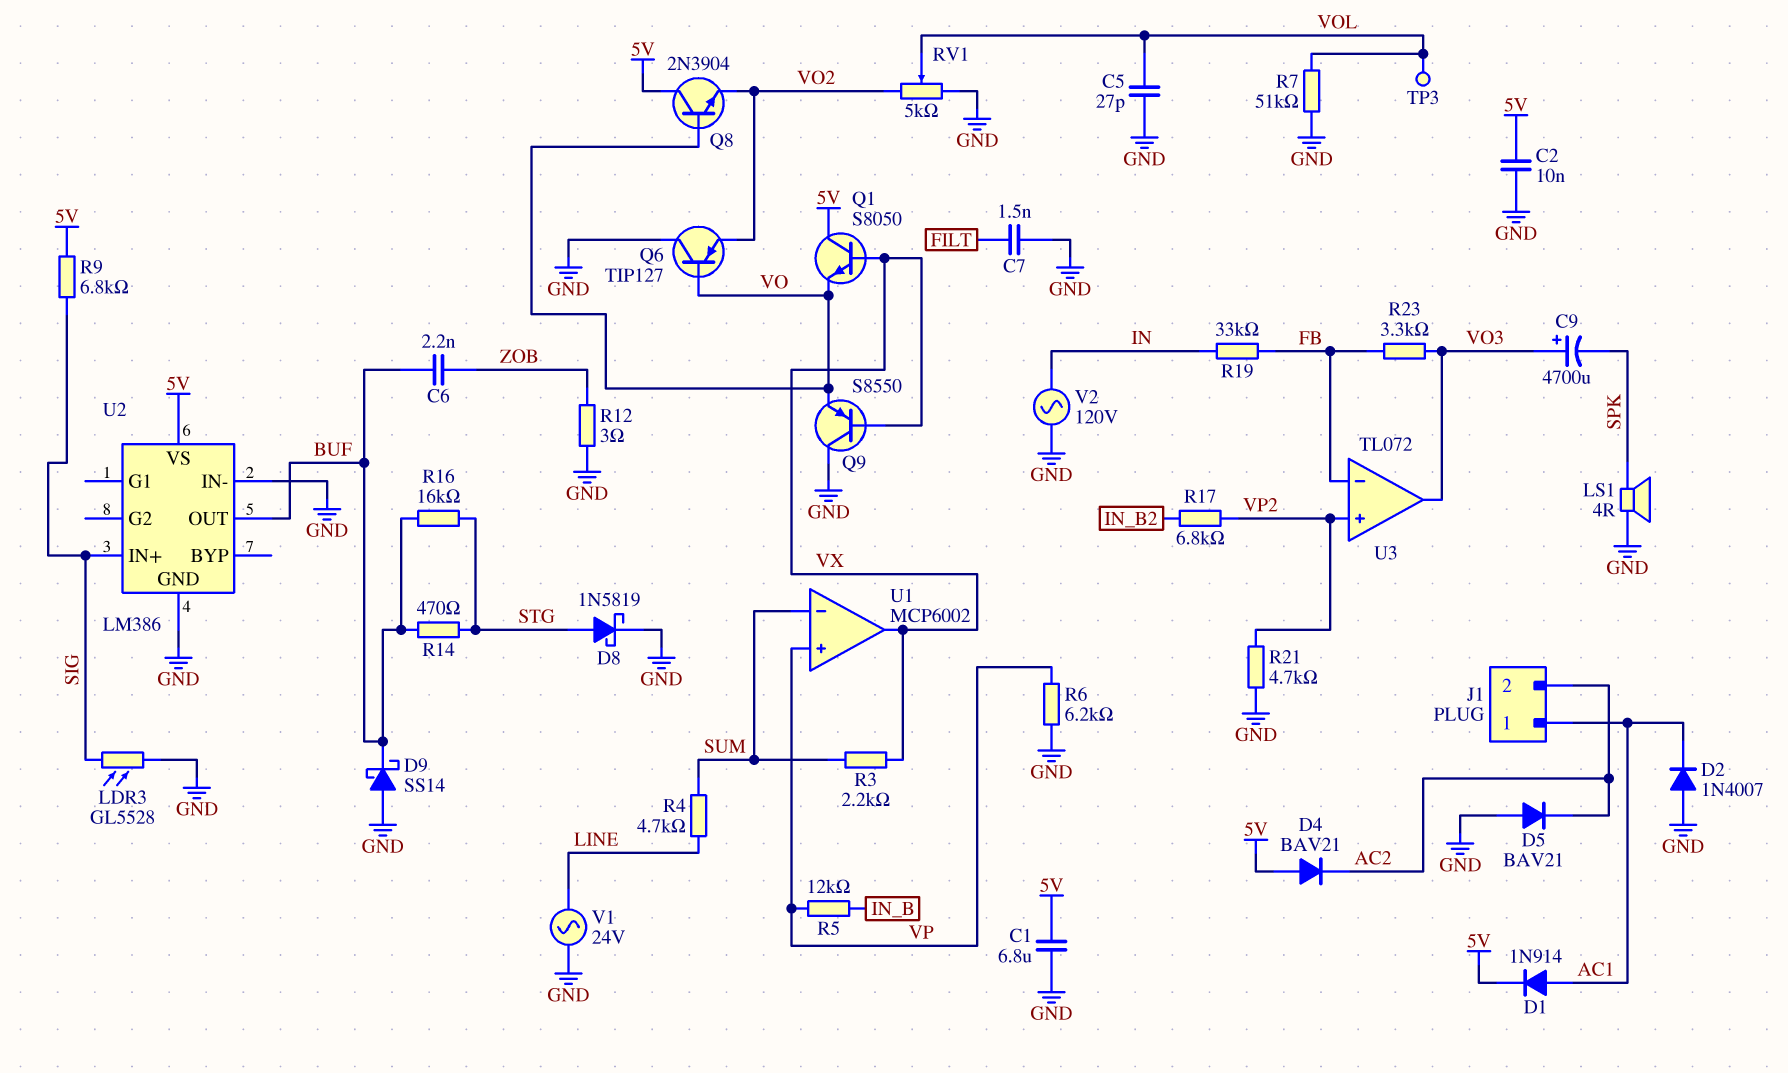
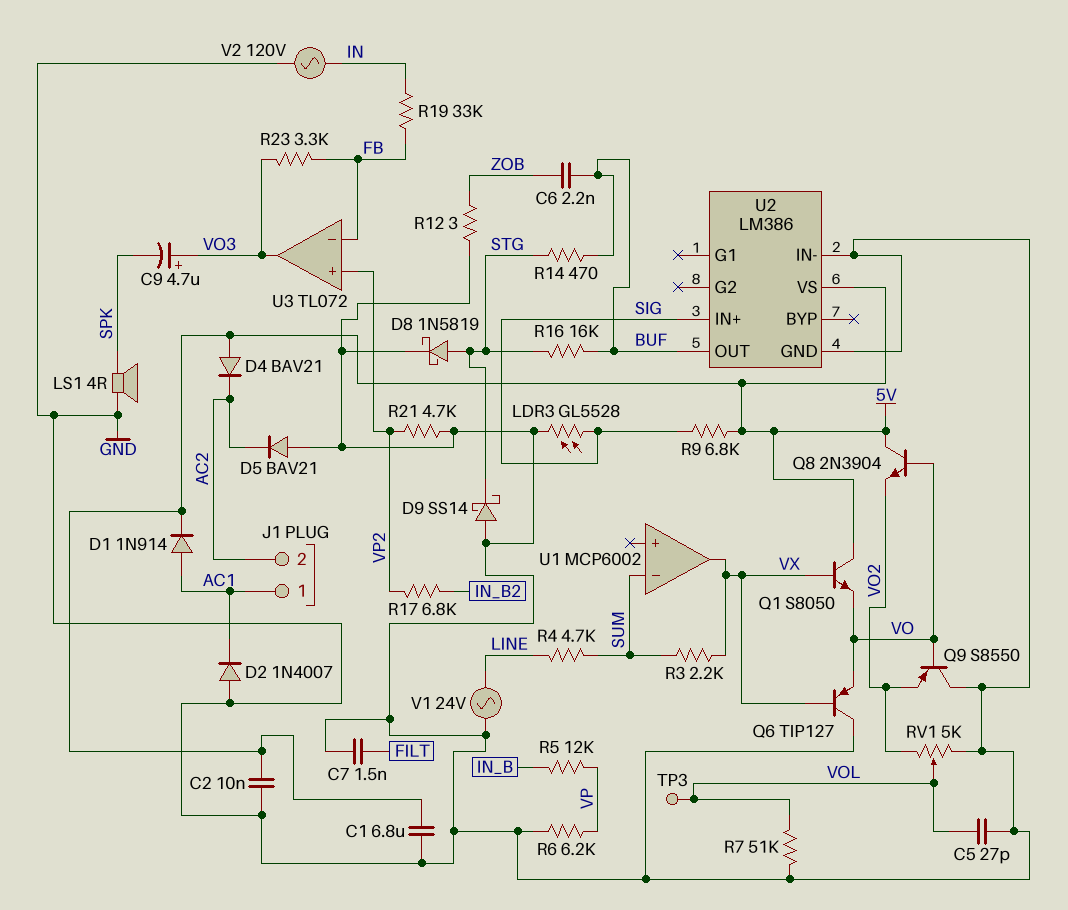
C9: 4700uF (plus VO3, minus SPK) -> 4.7uF (plus VO3, minus SPK)
D9: schottky SS14 (A GND, K BUF) -> schottky SS14 (A GND, K STG)
Q6: PNP TIP127 (B VO, C GND, E VO2) -> PNP TIP127 (B VX, C GND, E VO)
Q9: PNP S8550 (B VX, C GND, E VO) -> PNP S8550 (B VO, C GND, E VO2)
U1 pin in+: VP -> none

